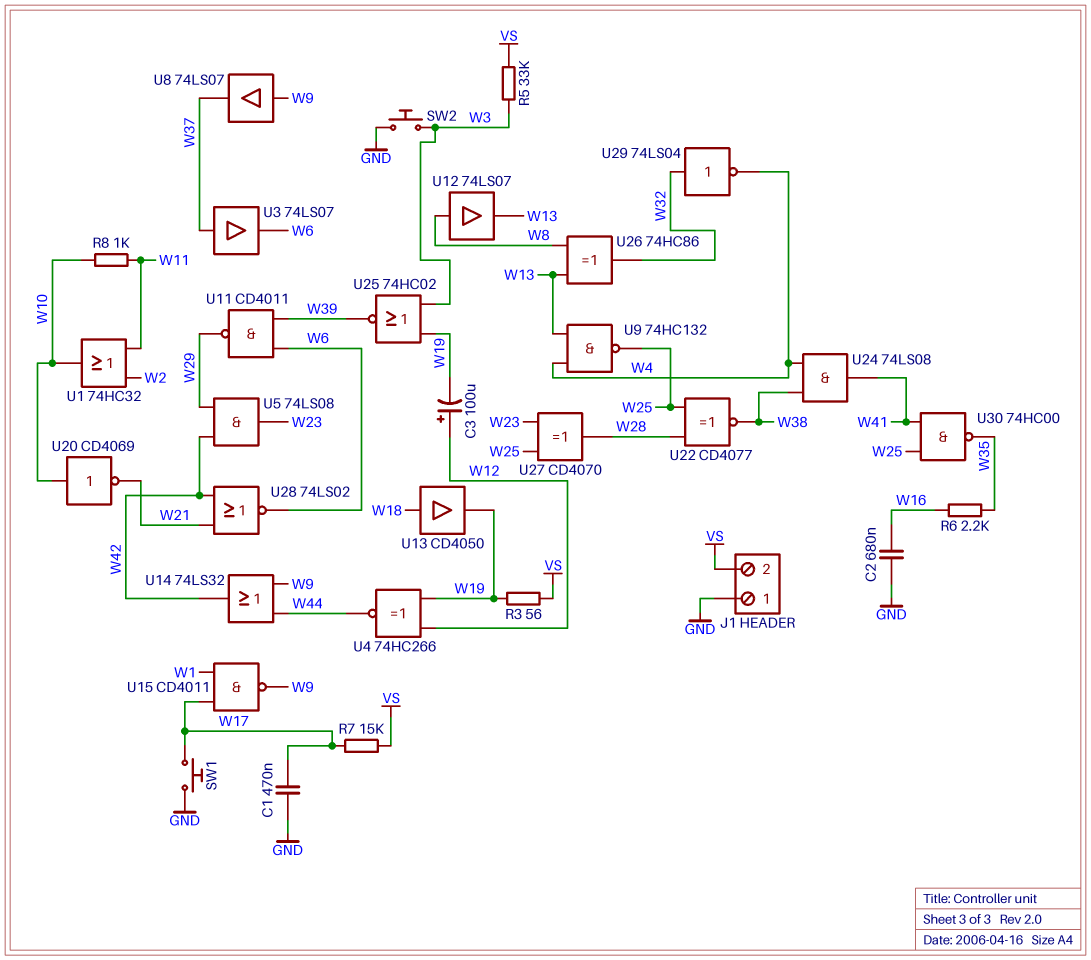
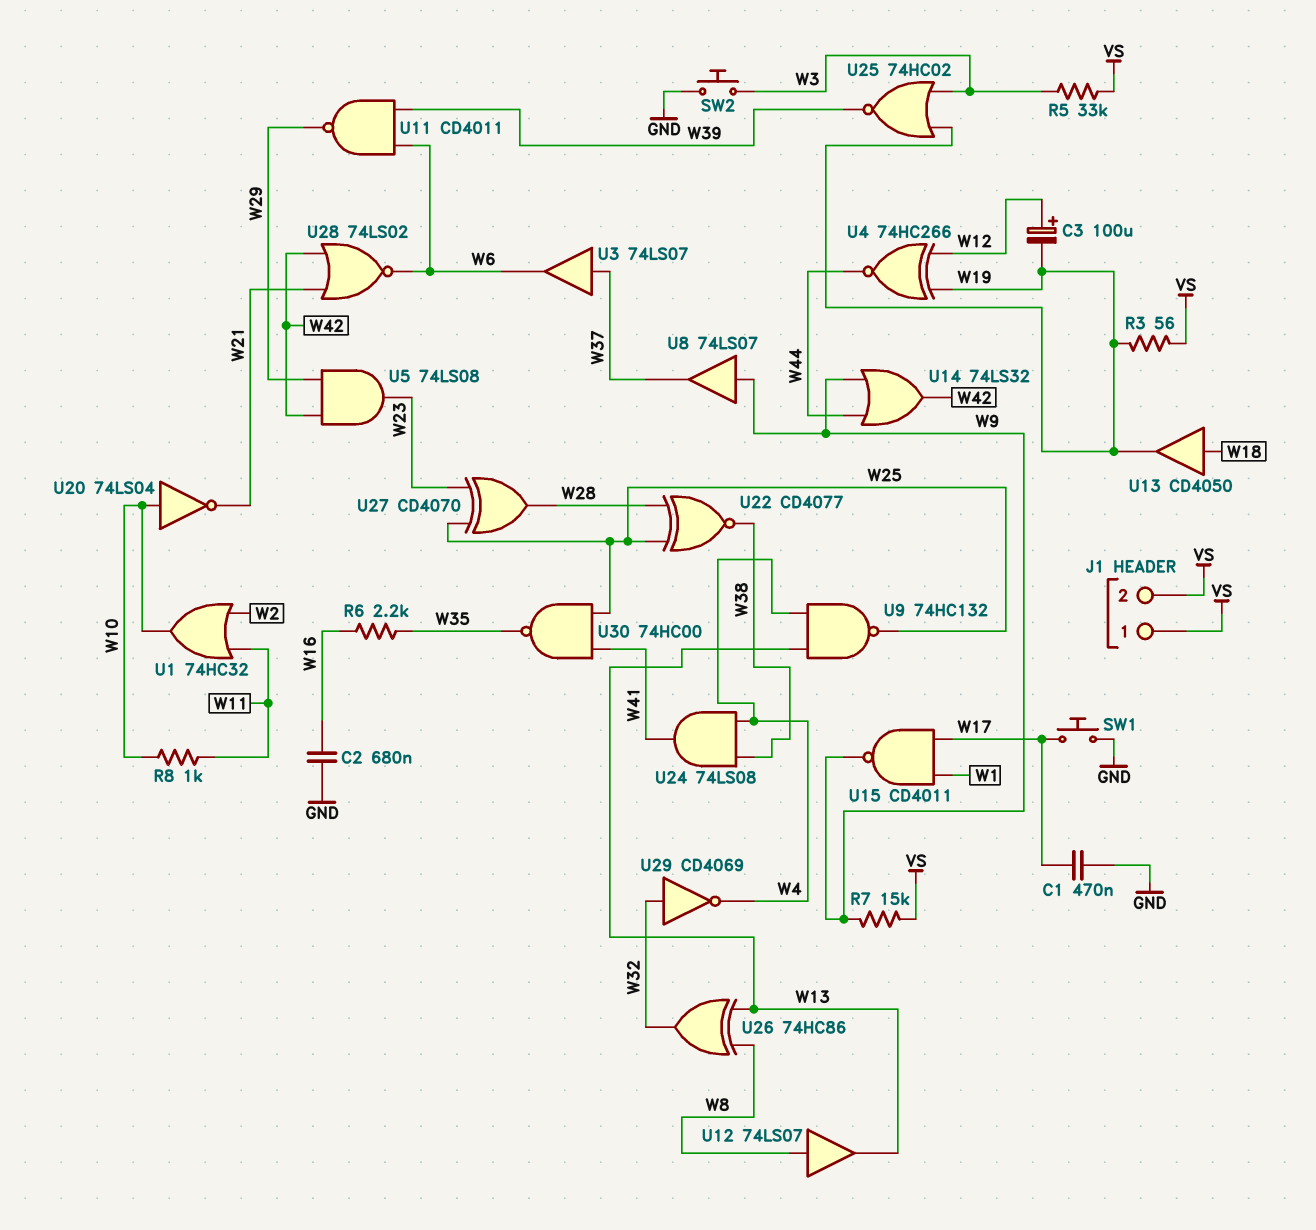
J1 pin 1: GND -> VS
R7: 15k (VS, W17) -> 15k (VS, W9)
U20: NOT CD4069 (in W10, out W21) -> NOT 74LS04 (in W10, out W21)
U29: NOT 74LS04 (in W32, out W4) -> NOT CD4069 (in W32, out W4)

